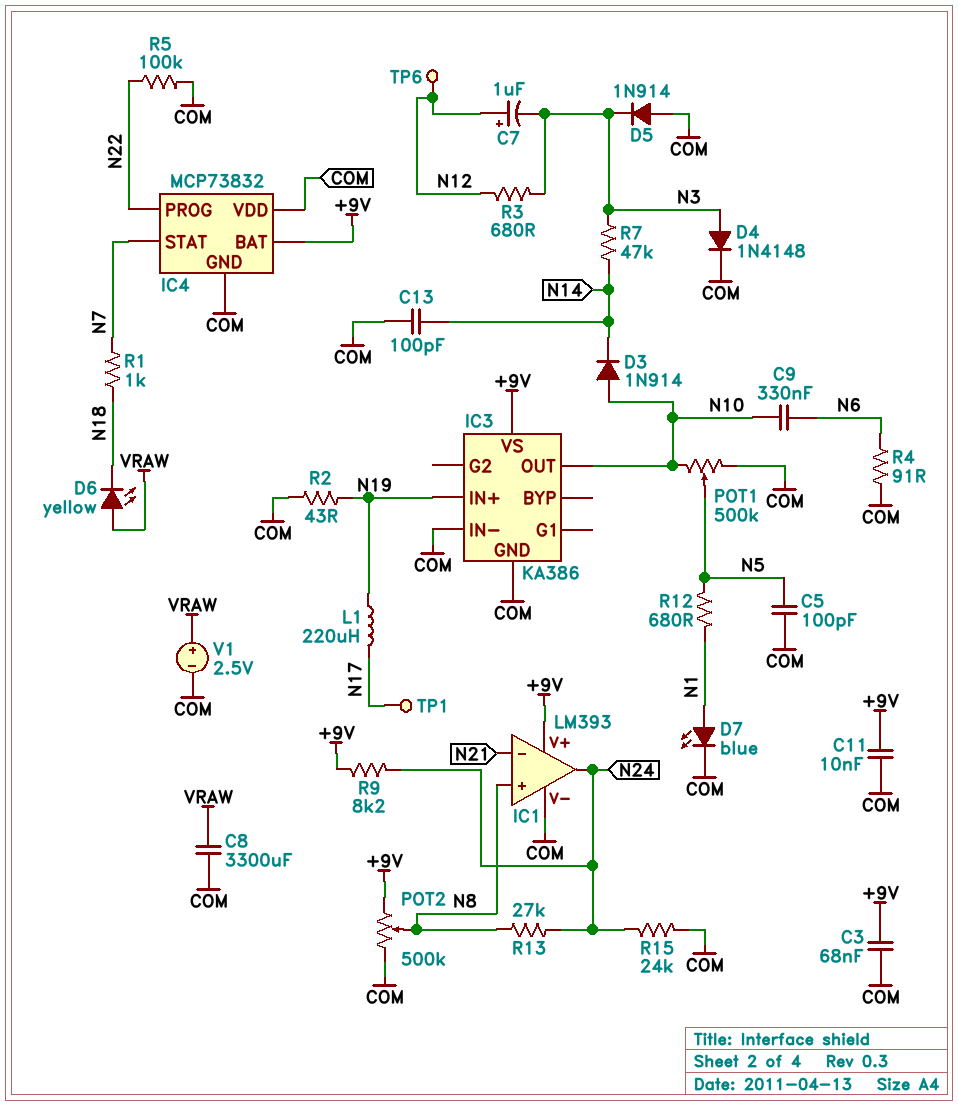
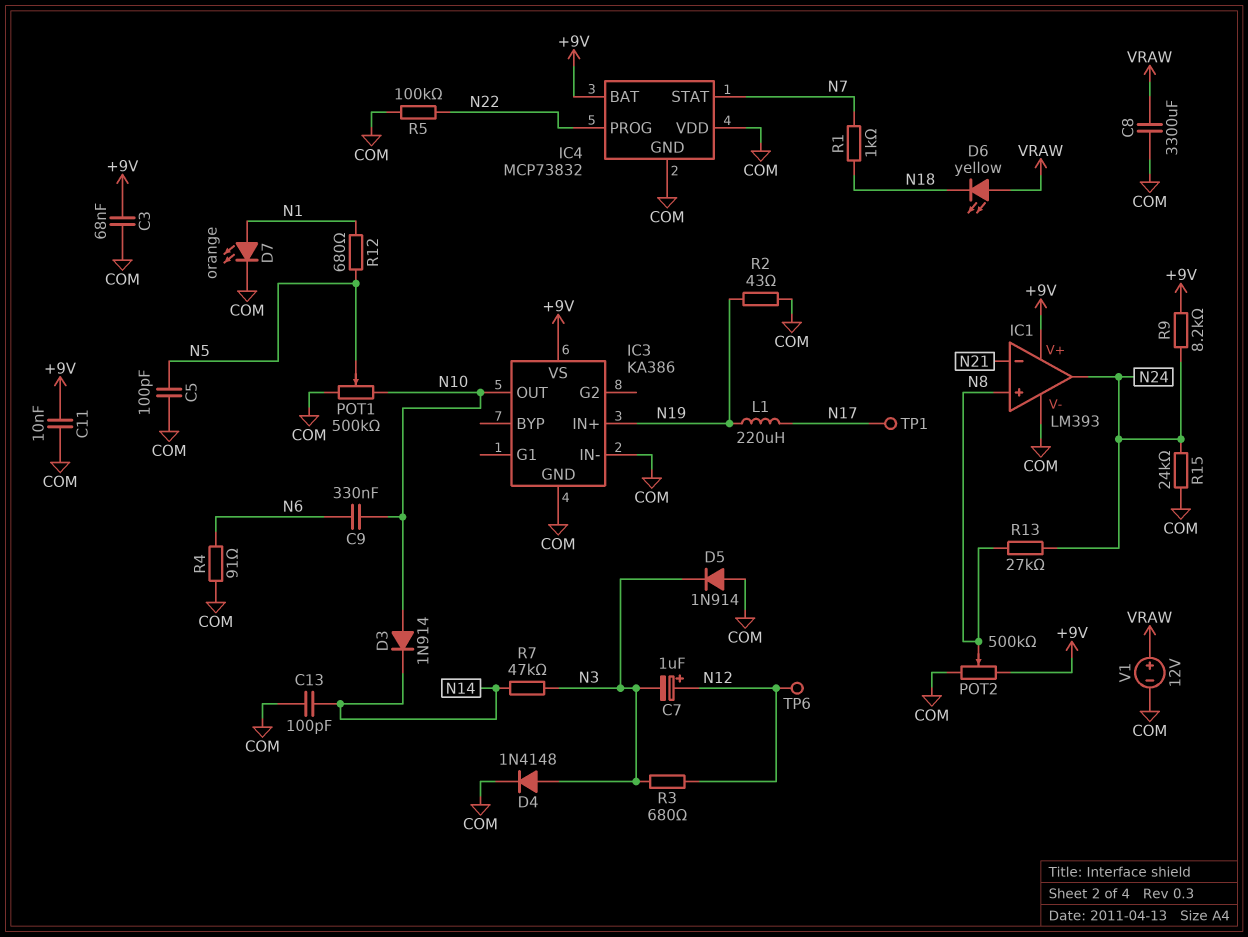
D7: LED blue (A N1, K COM) -> LED orange (A N1, K COM)
V1: 2.5V (plus VRAW, minus COM) -> 12V (plus VRAW, minus COM)

